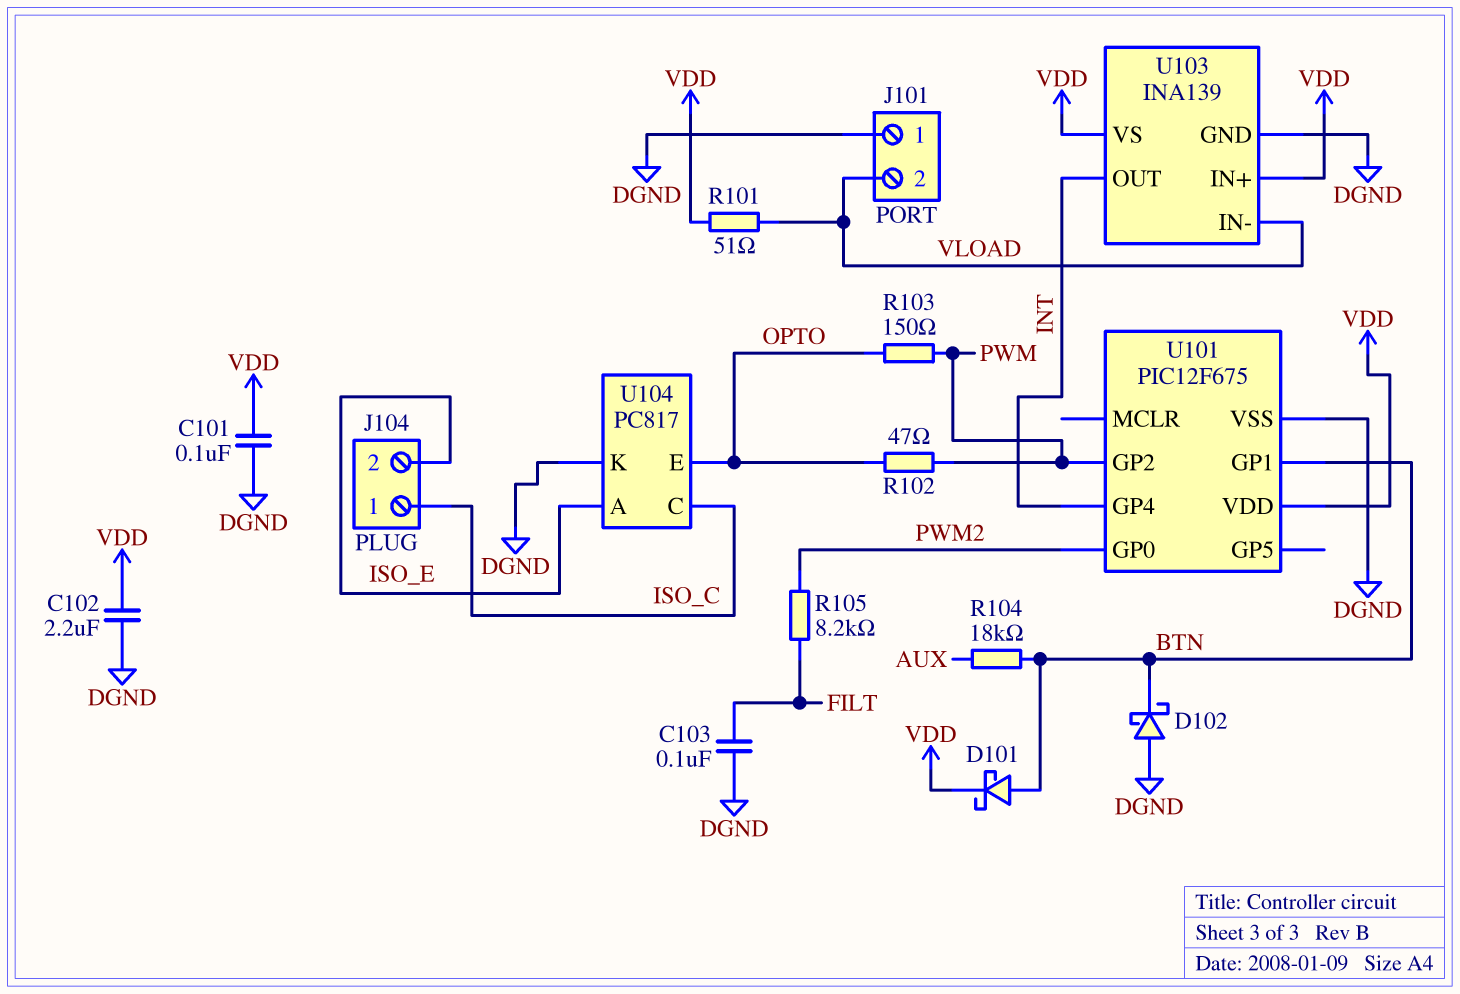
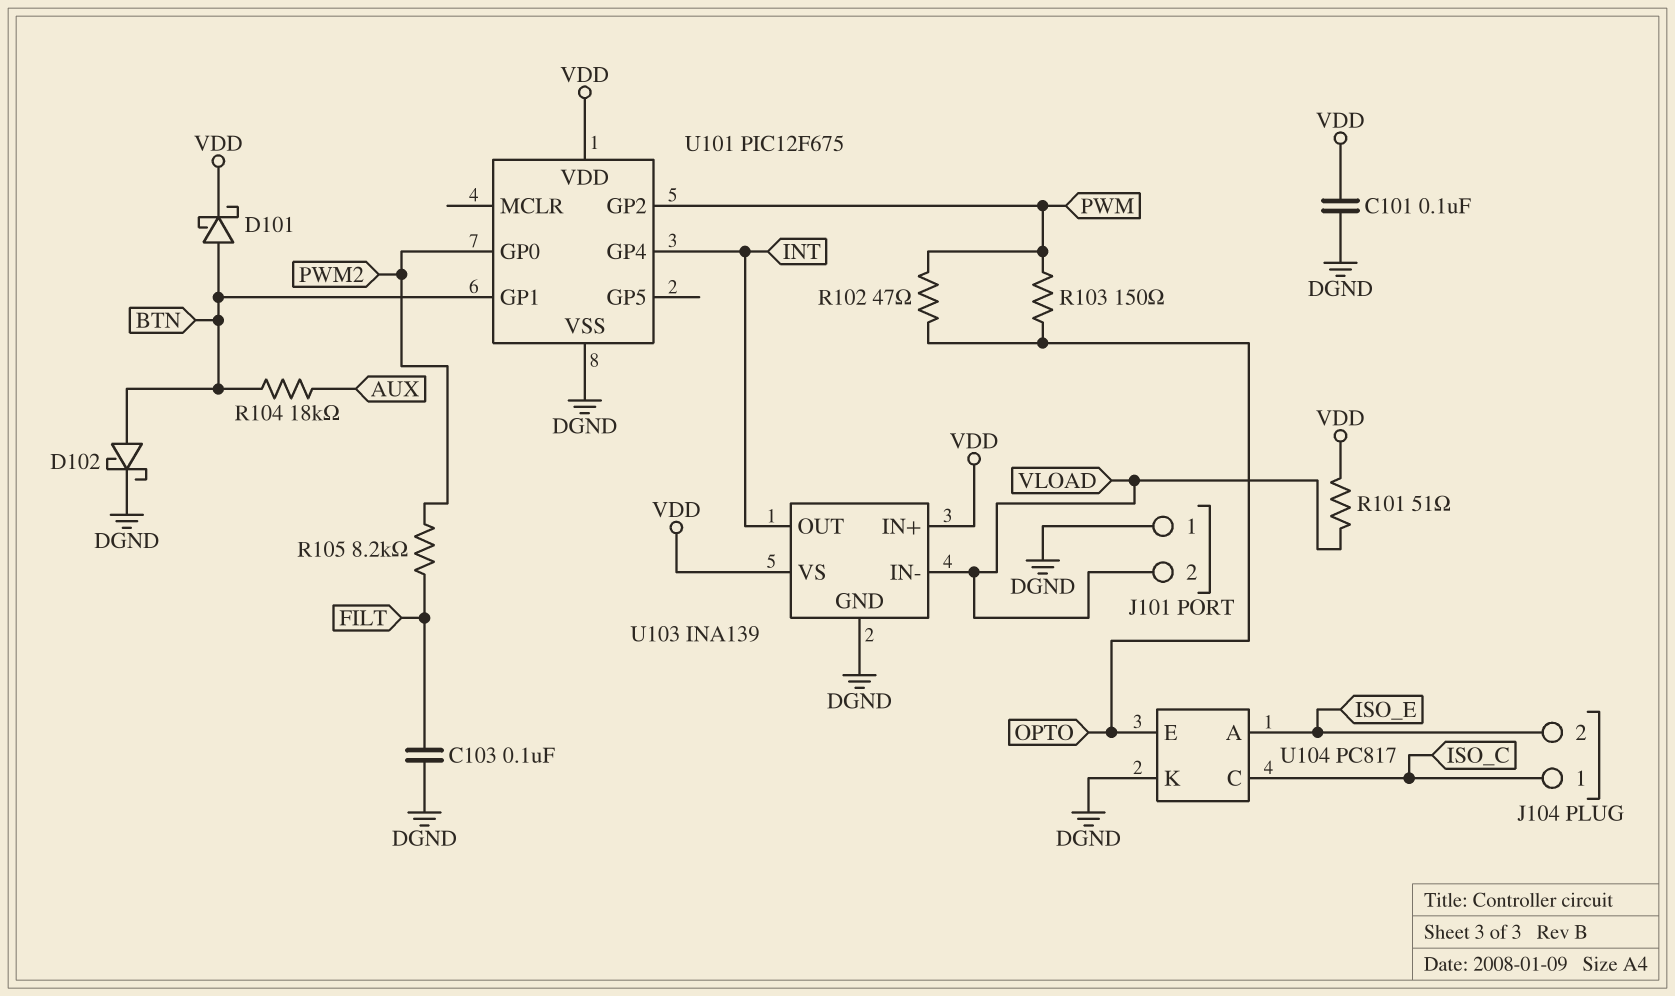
C102: 2.2uF (DGND, VDD) -> none
D102: schottky (A DGND, K BTN) -> schottky (A BTN, K DGND)

